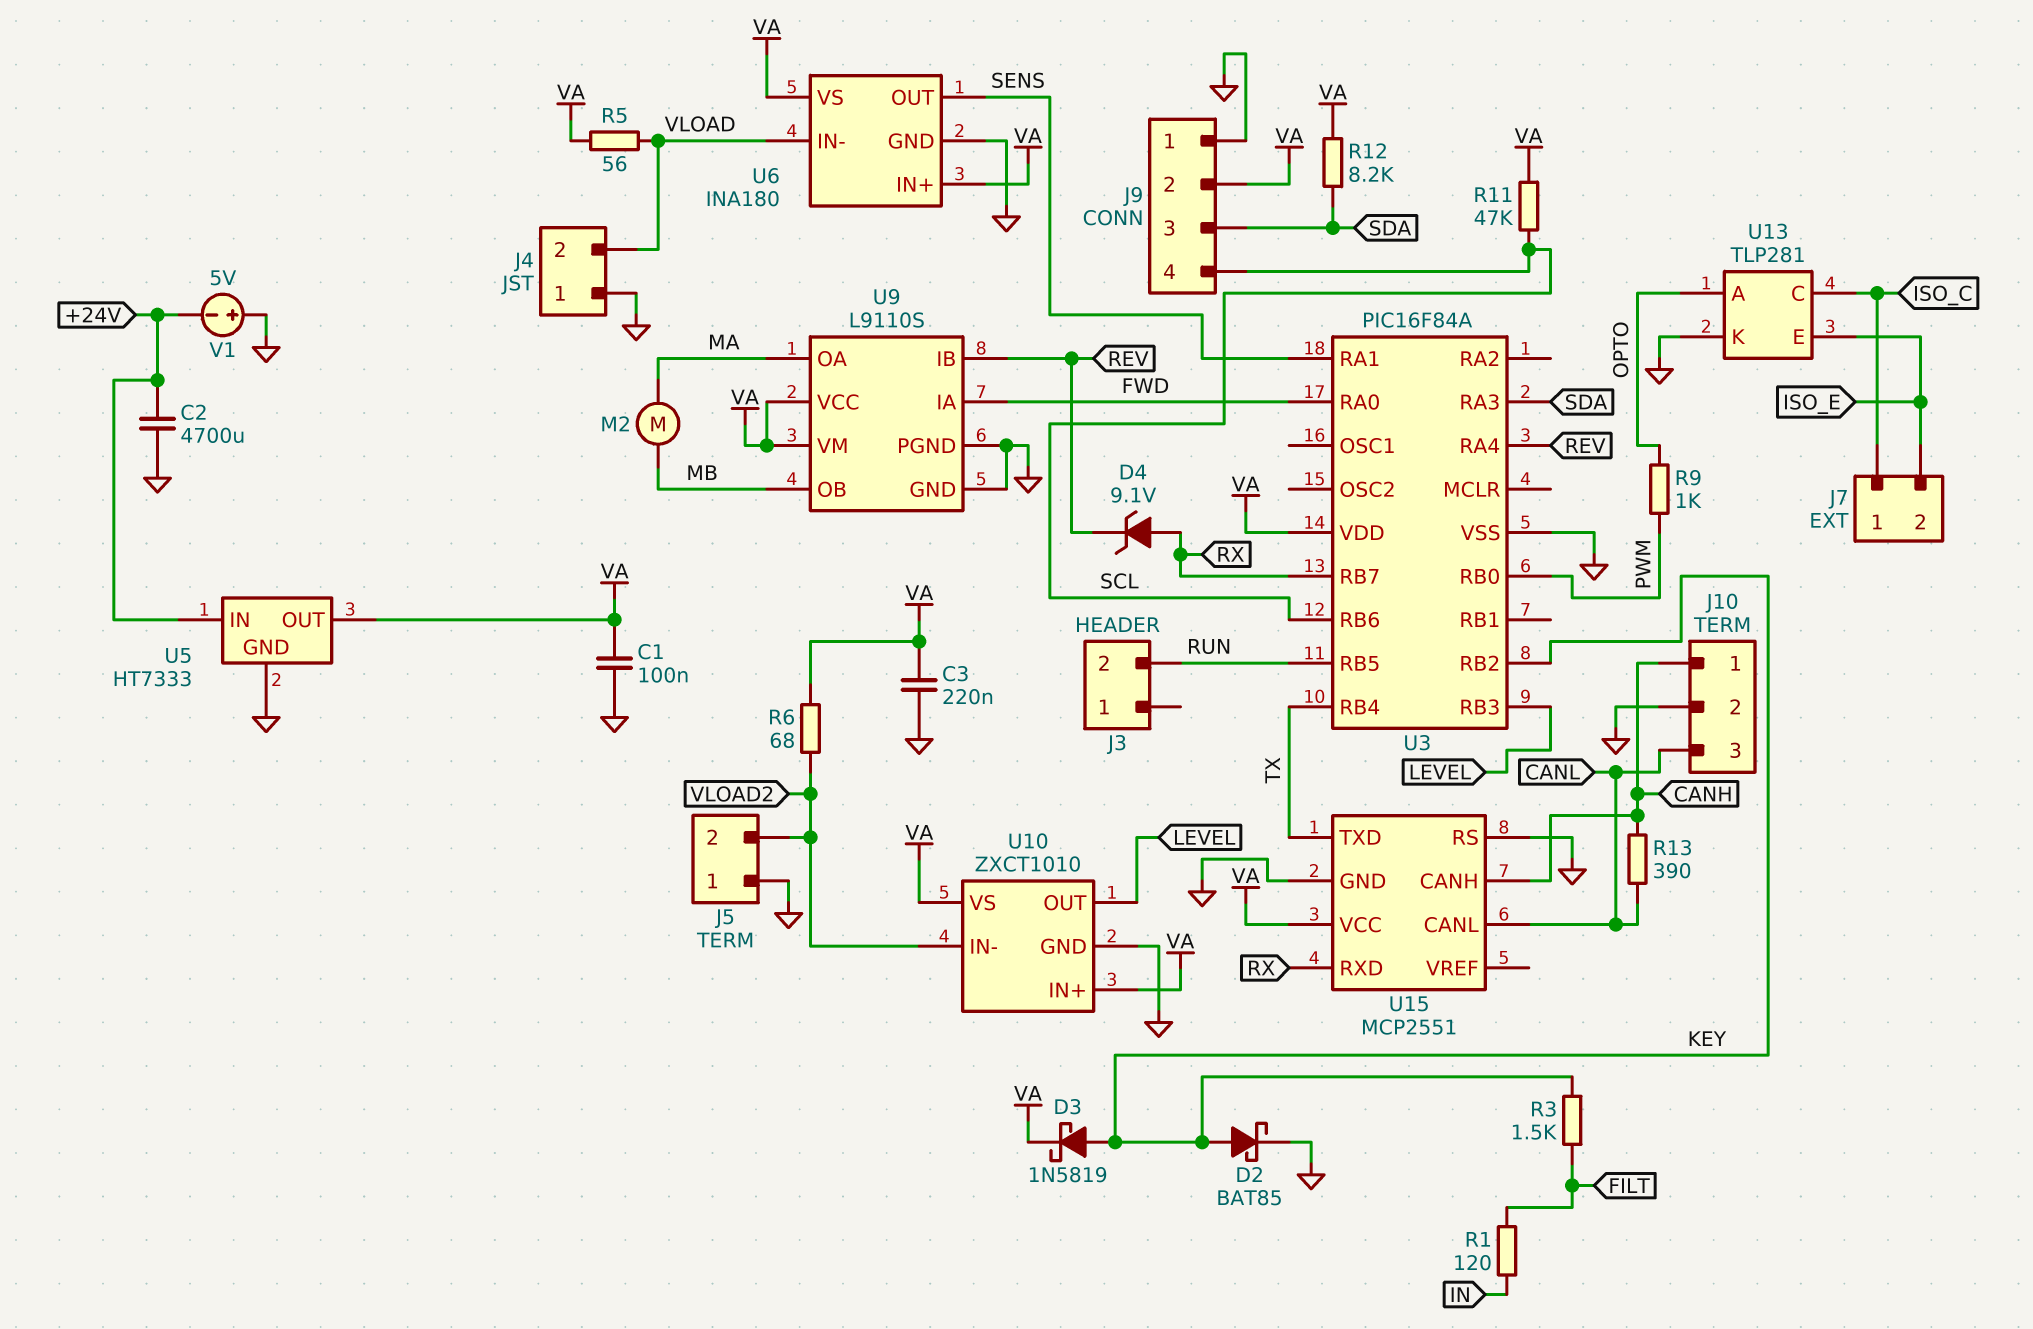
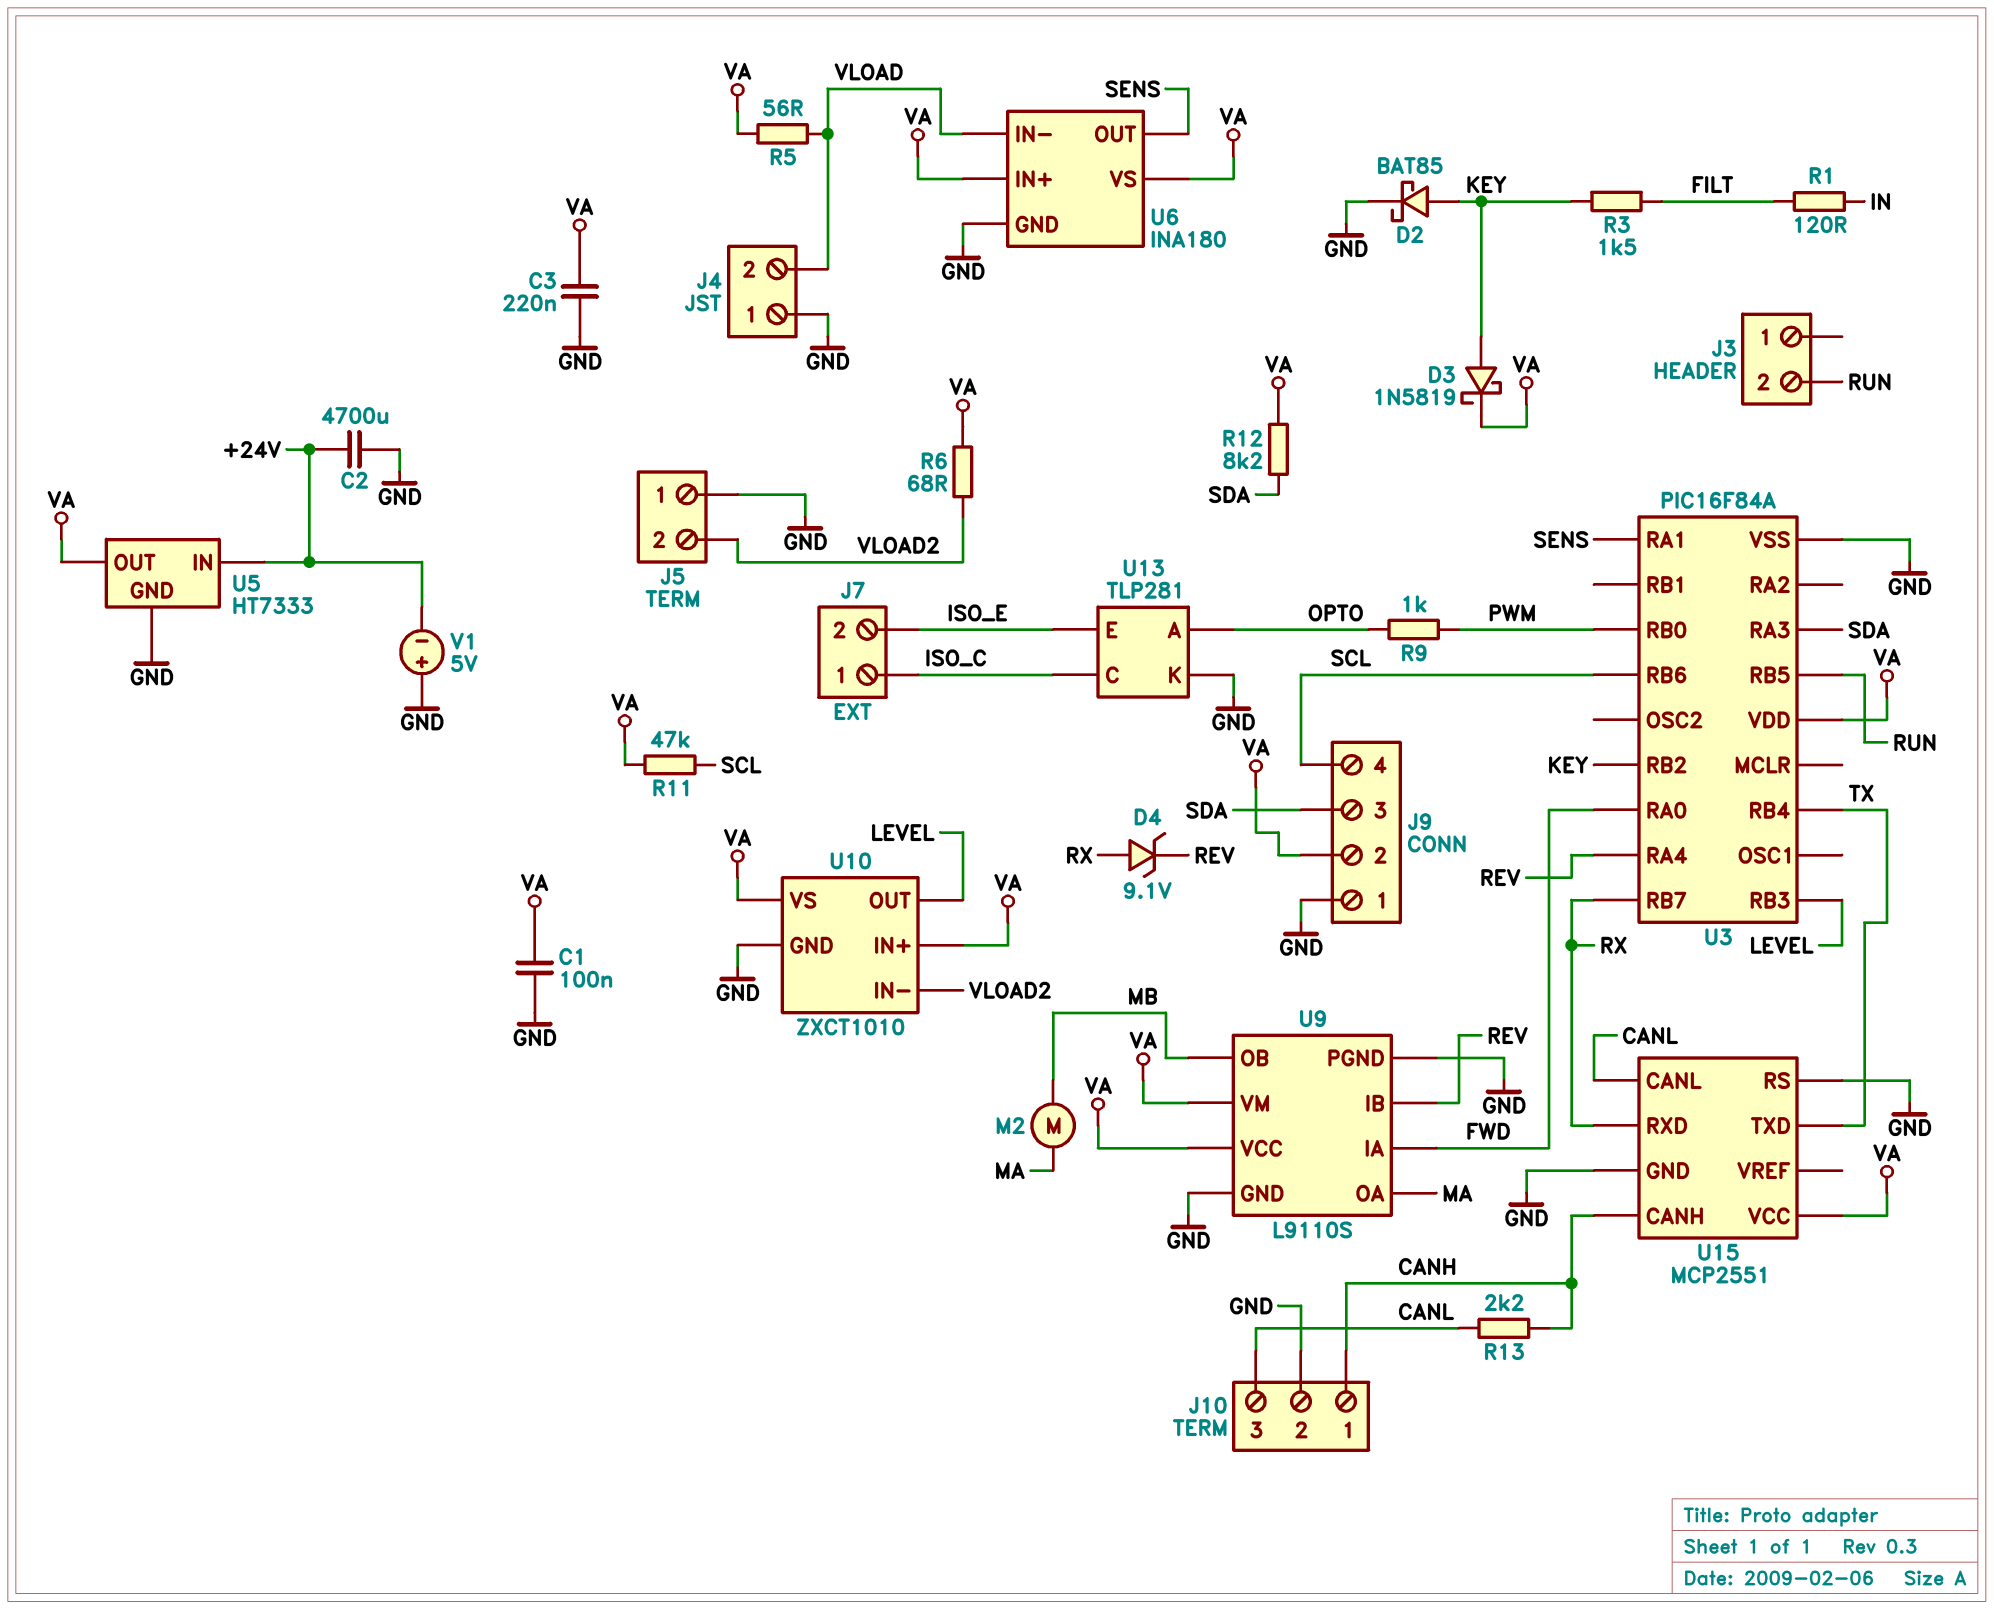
R13: 390 (CANH, CANL) -> 2.2k (CANH, CANL)

